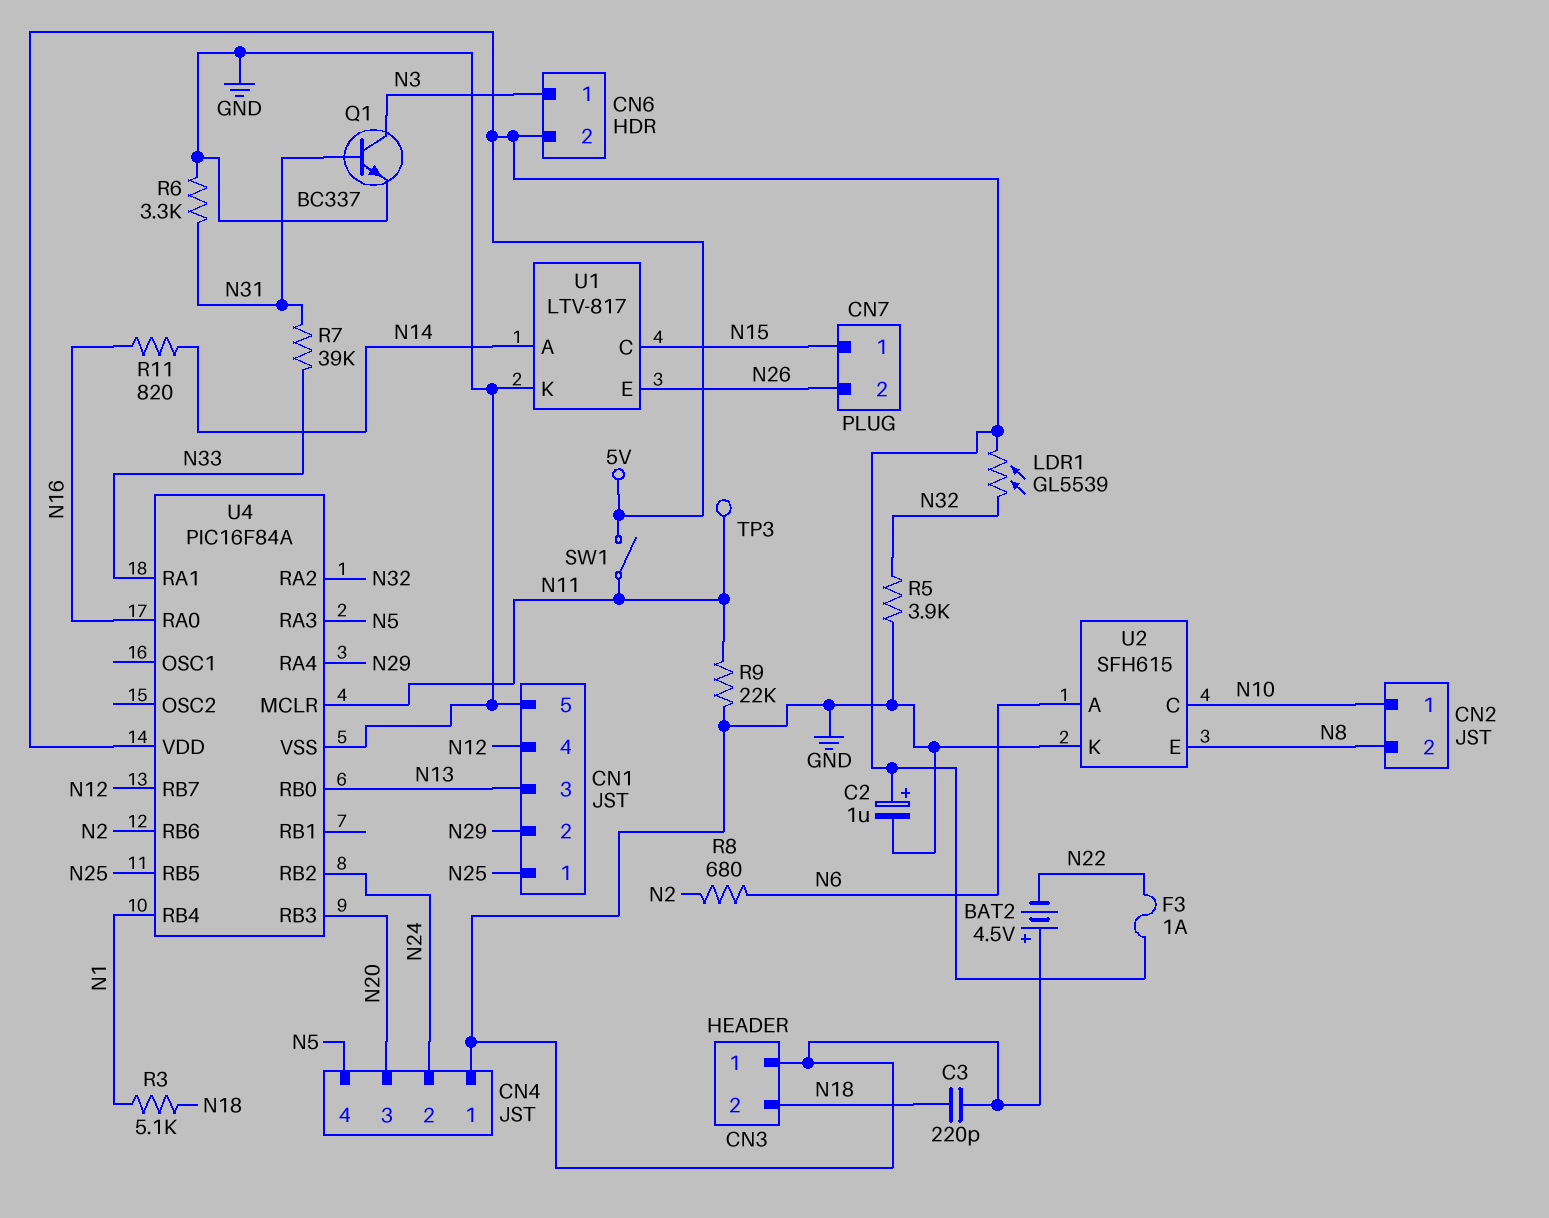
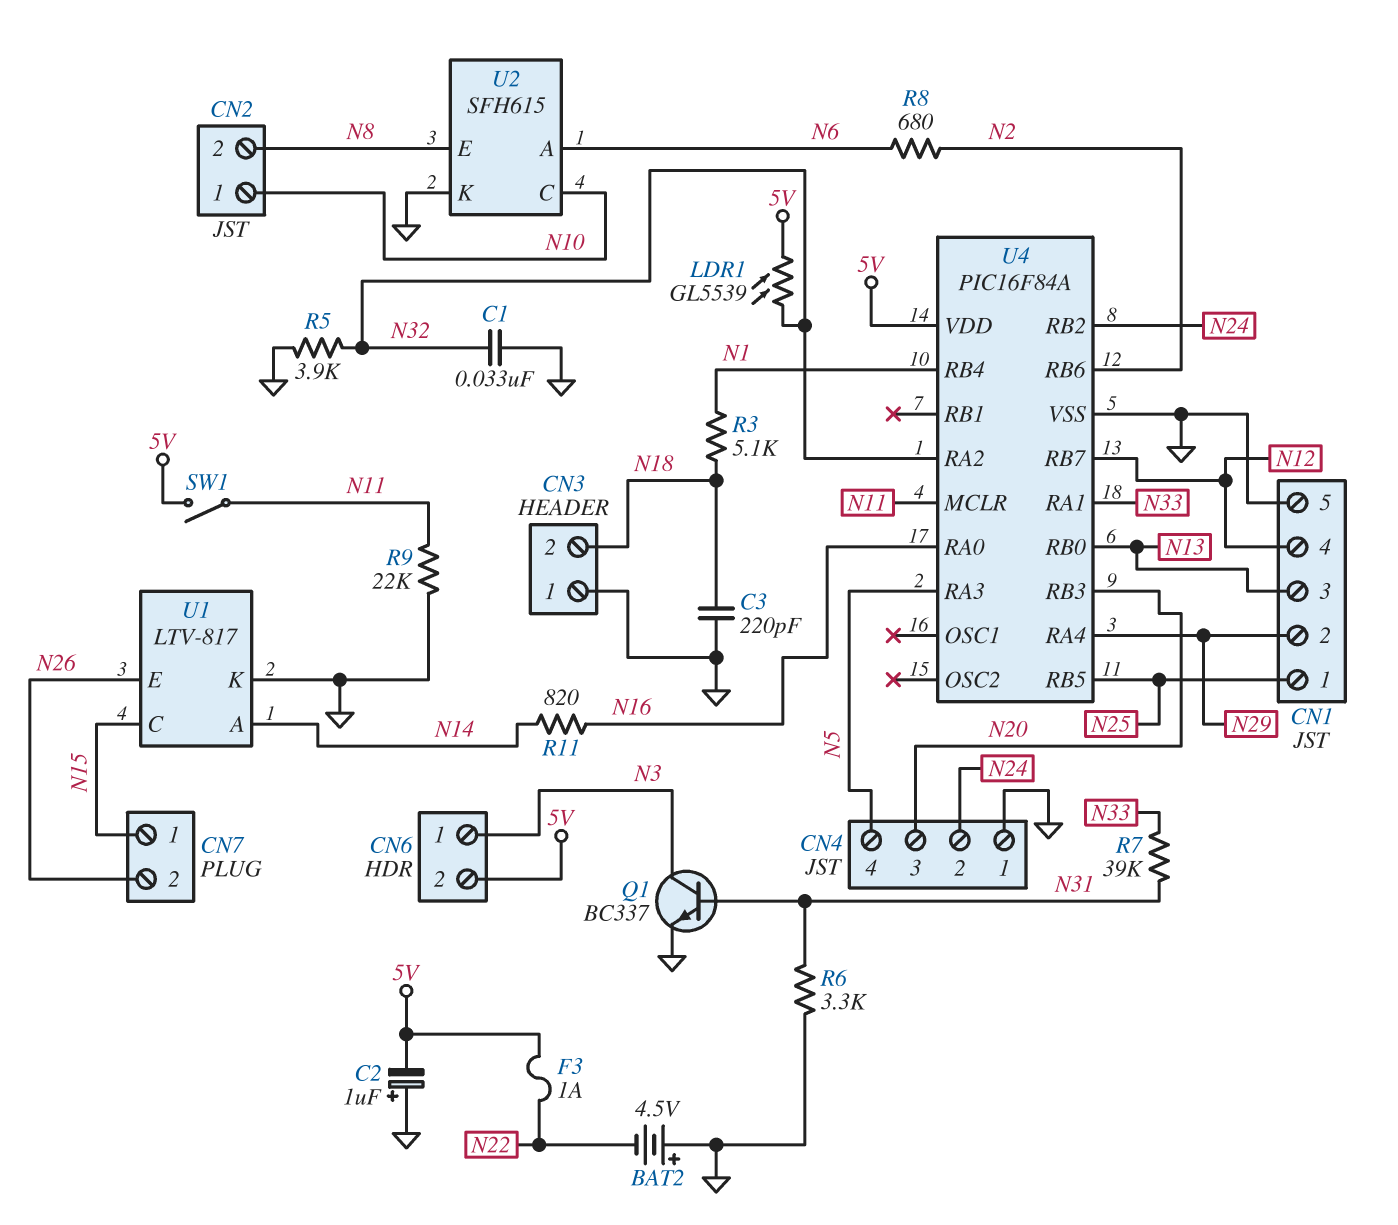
C1: none -> 33nF (GND, N32)
C2: 1uF (plus 5V, minus GND) -> 1uF (plus GND, minus 5V)
TP3: test point (N11) -> none

